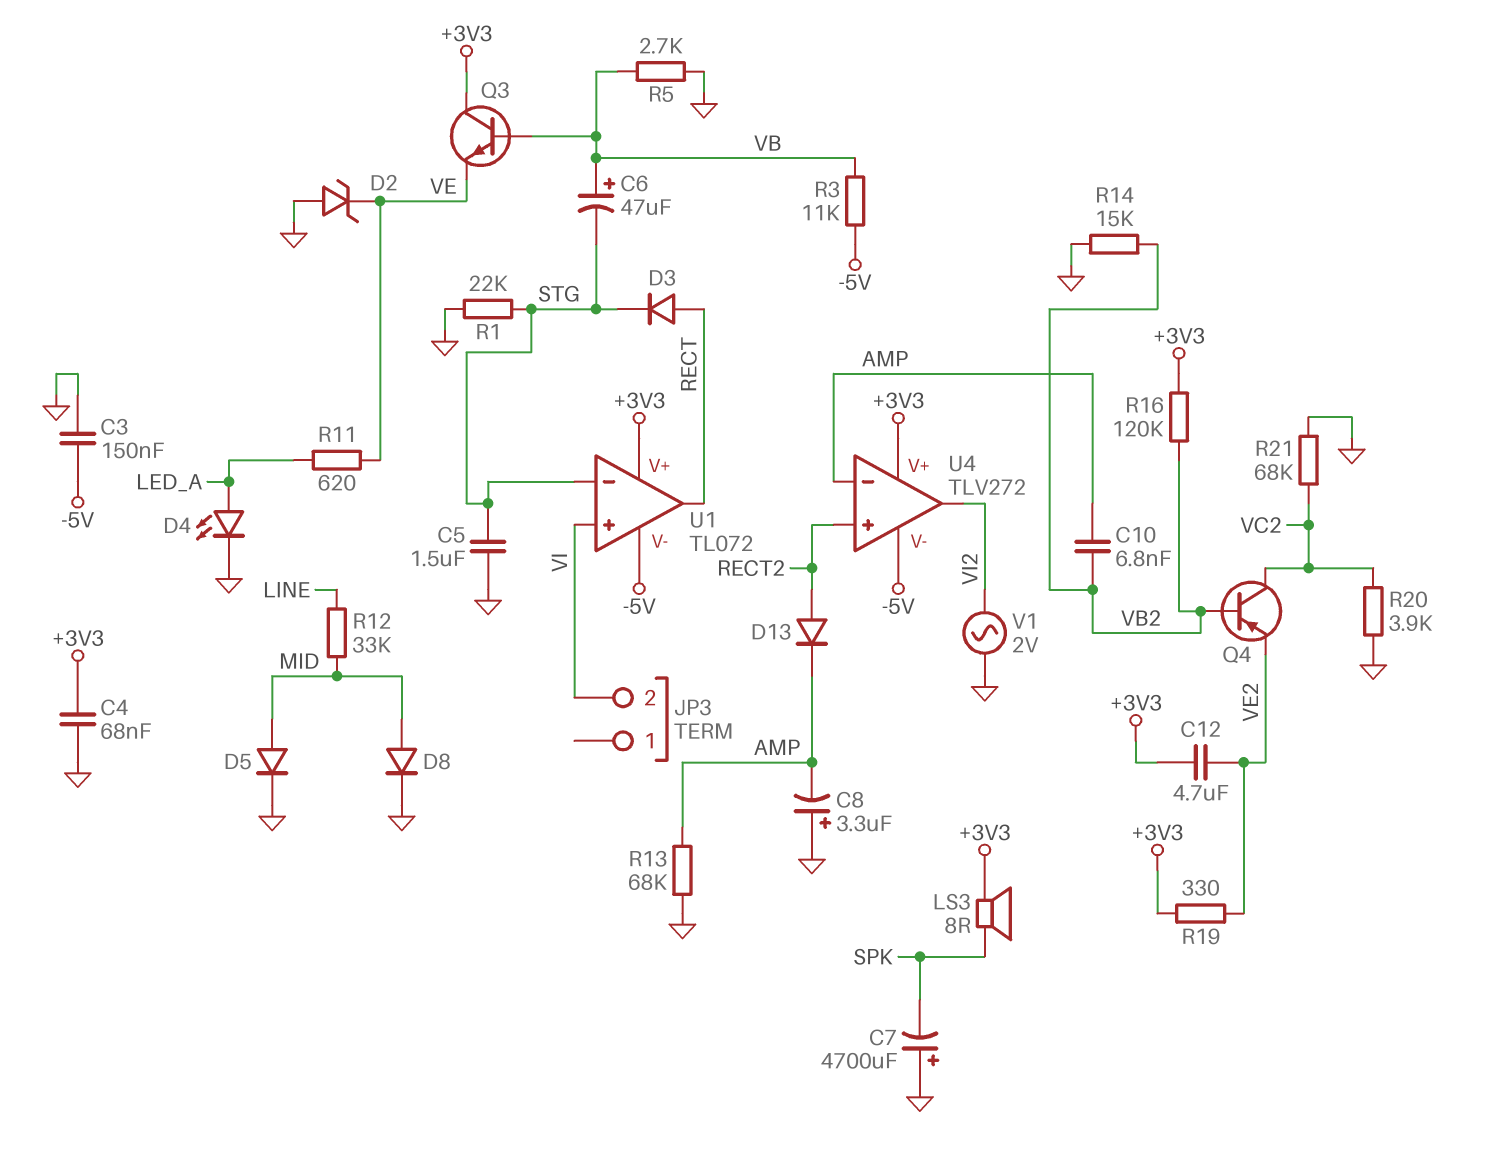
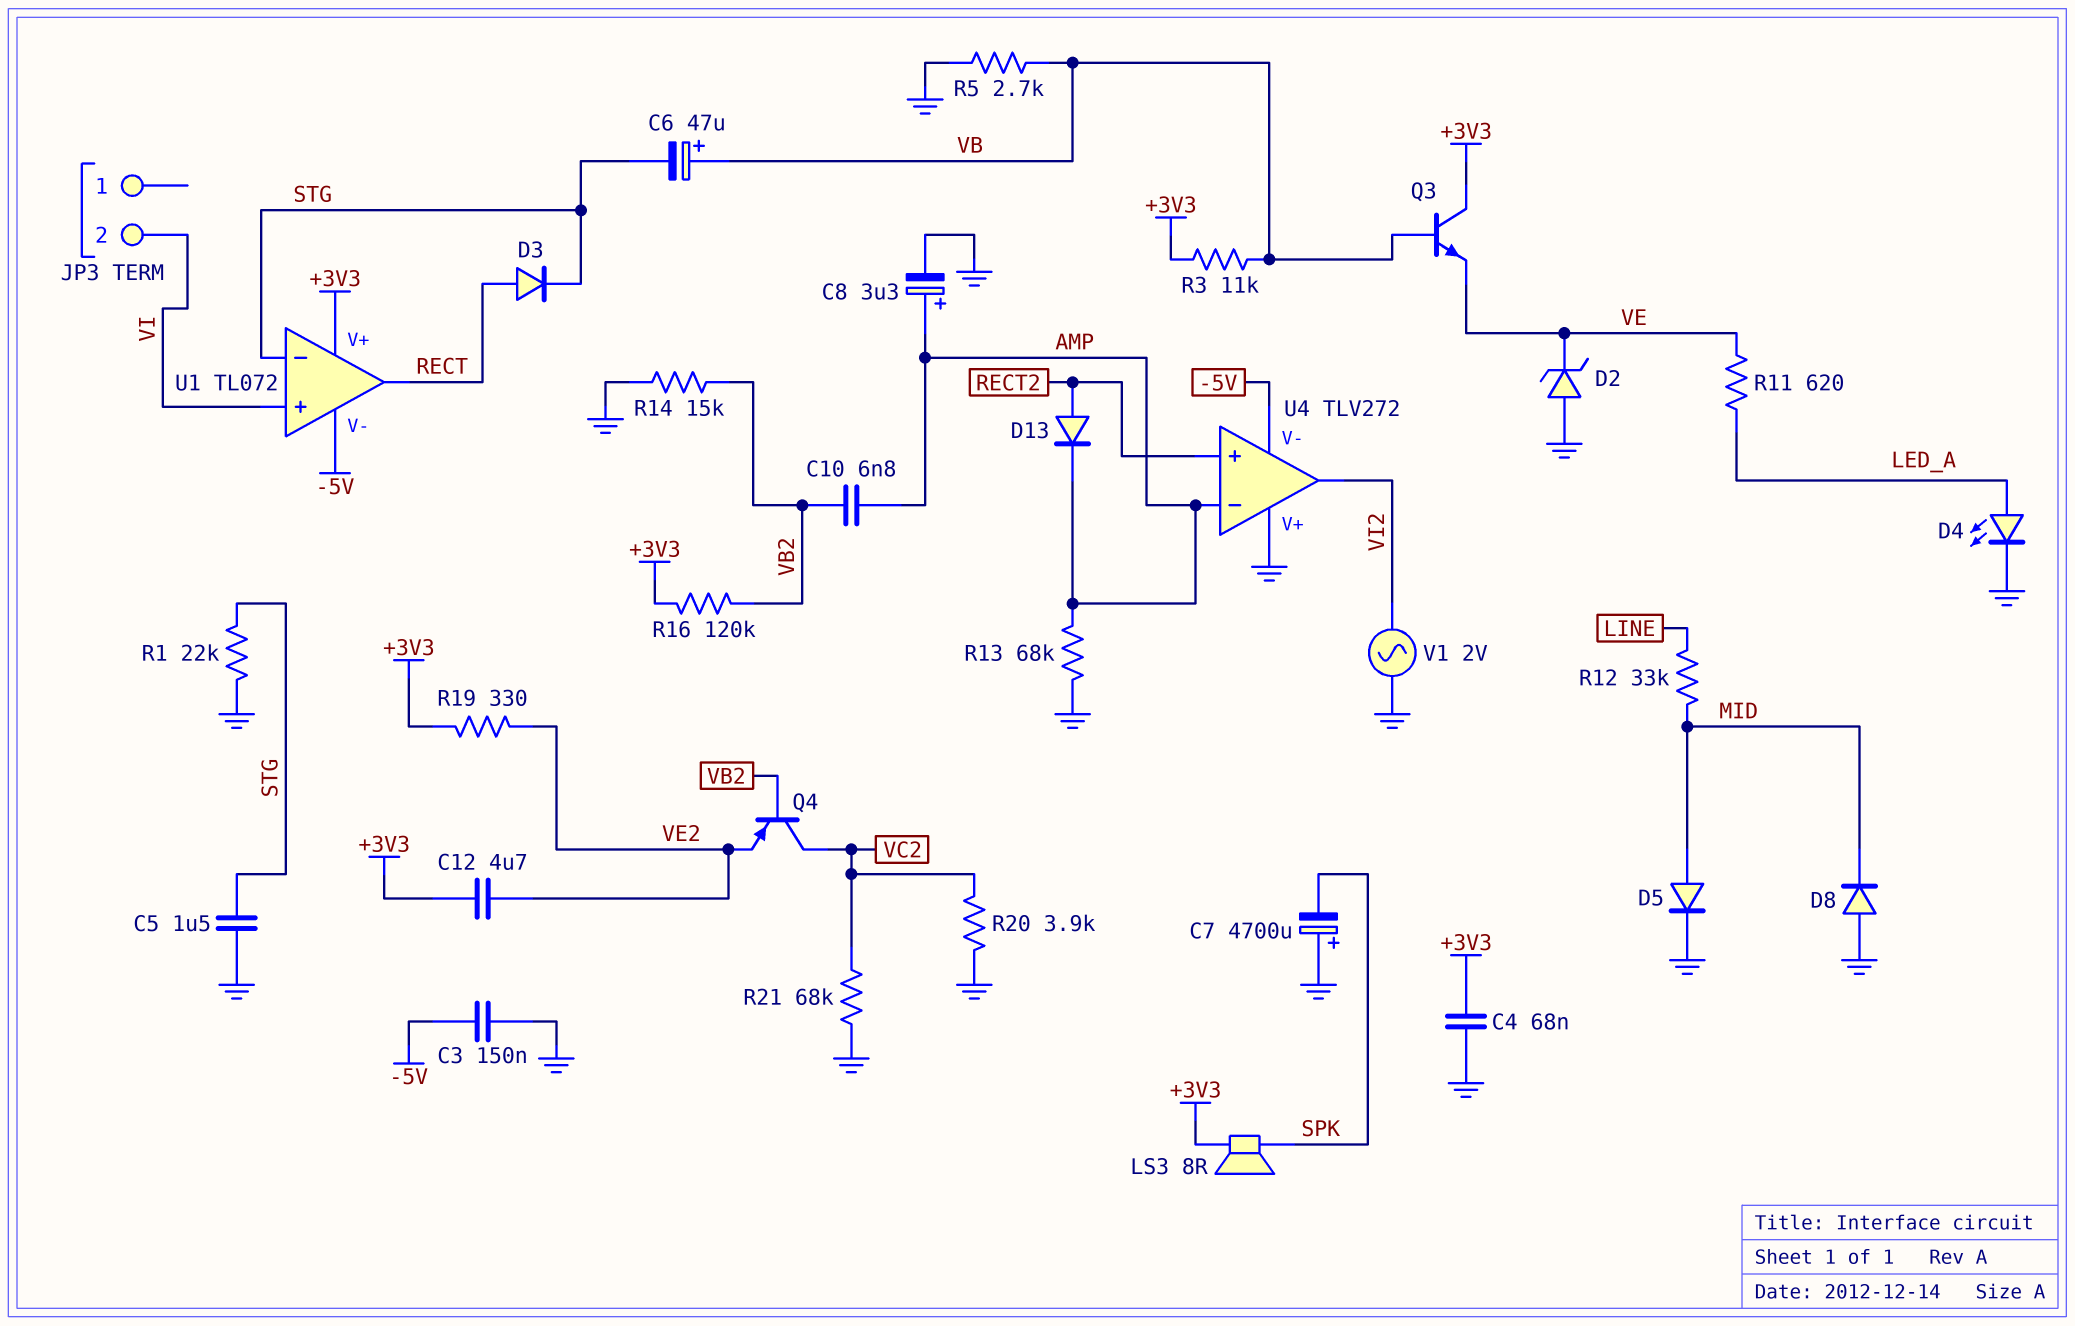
C8: 3.3uF (plus GND, minus AMP) -> 3.3uF (plus AMP, minus GND)
D8: diode (A MID, K GND) -> diode (A GND, K MID)
R3: 11k (-5V, VB) -> 11k (+3V3, VB)
U4 pin V+: +3V3 -> GND

